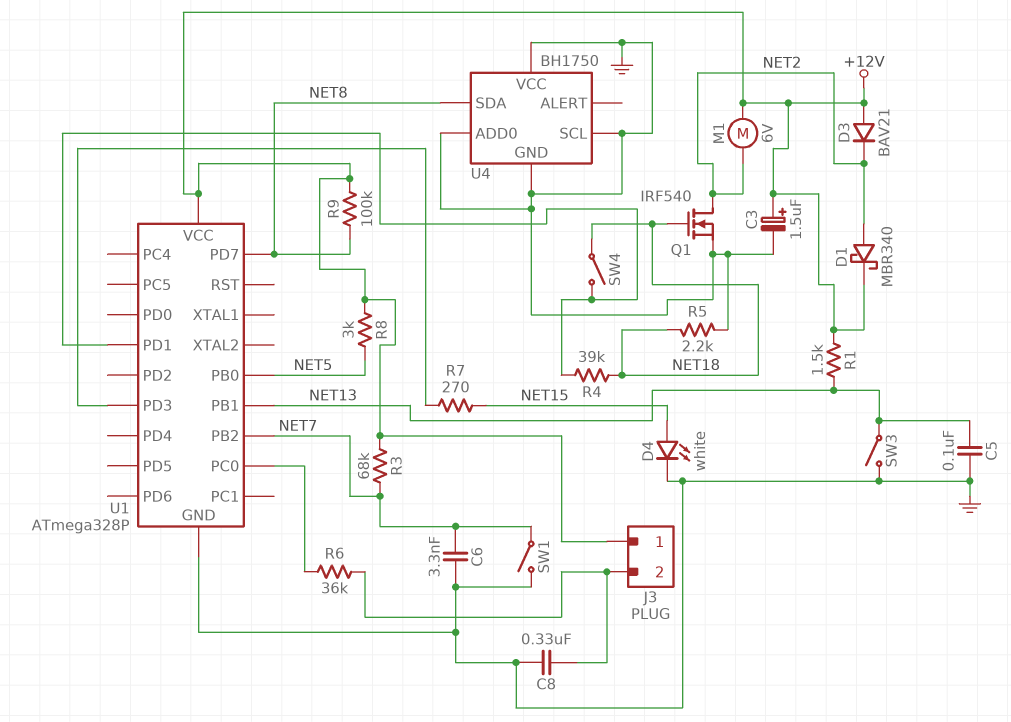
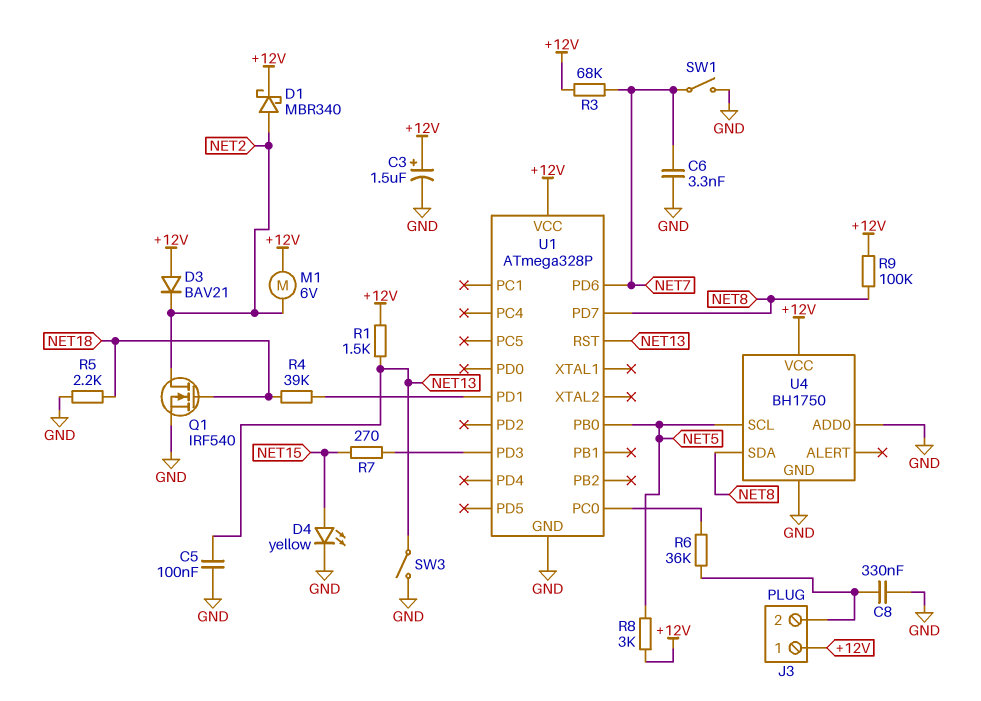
D4: LED white (A NET15, K GND) -> LED yellow (A NET15, K GND)
SW4: switch (NET18, U1/PD1) -> none
U1 pin PB1: NET13 -> none
U1 pin PB2: NET7 -> none
U1 pin PD6: none -> NET7
U1 pin RST: none -> NET13
U4 pin SCL: GND -> NET5
U4 pin VCC: GND -> +12V

